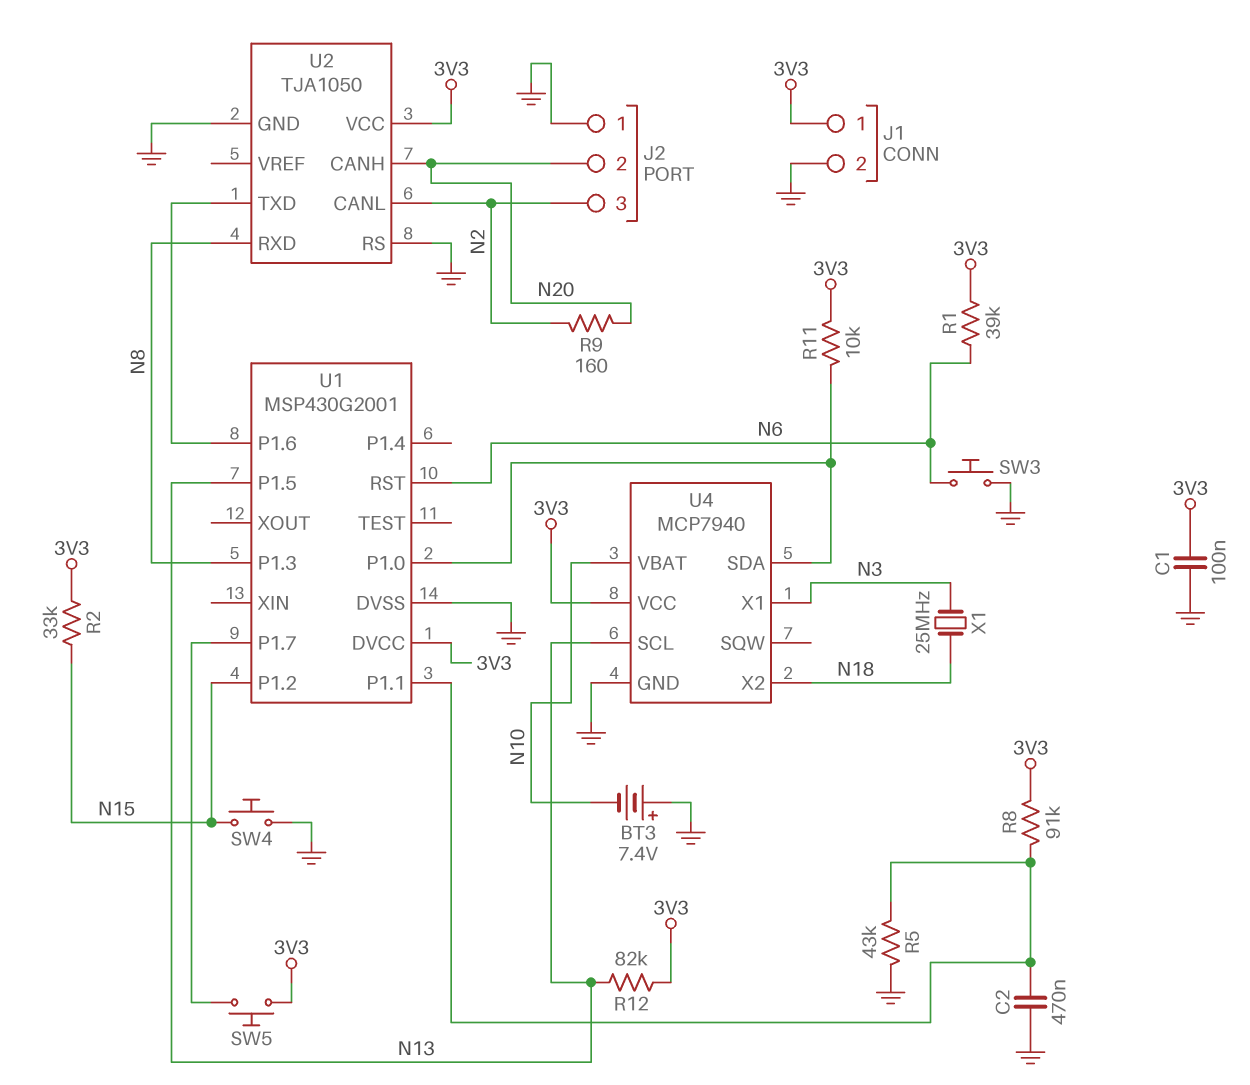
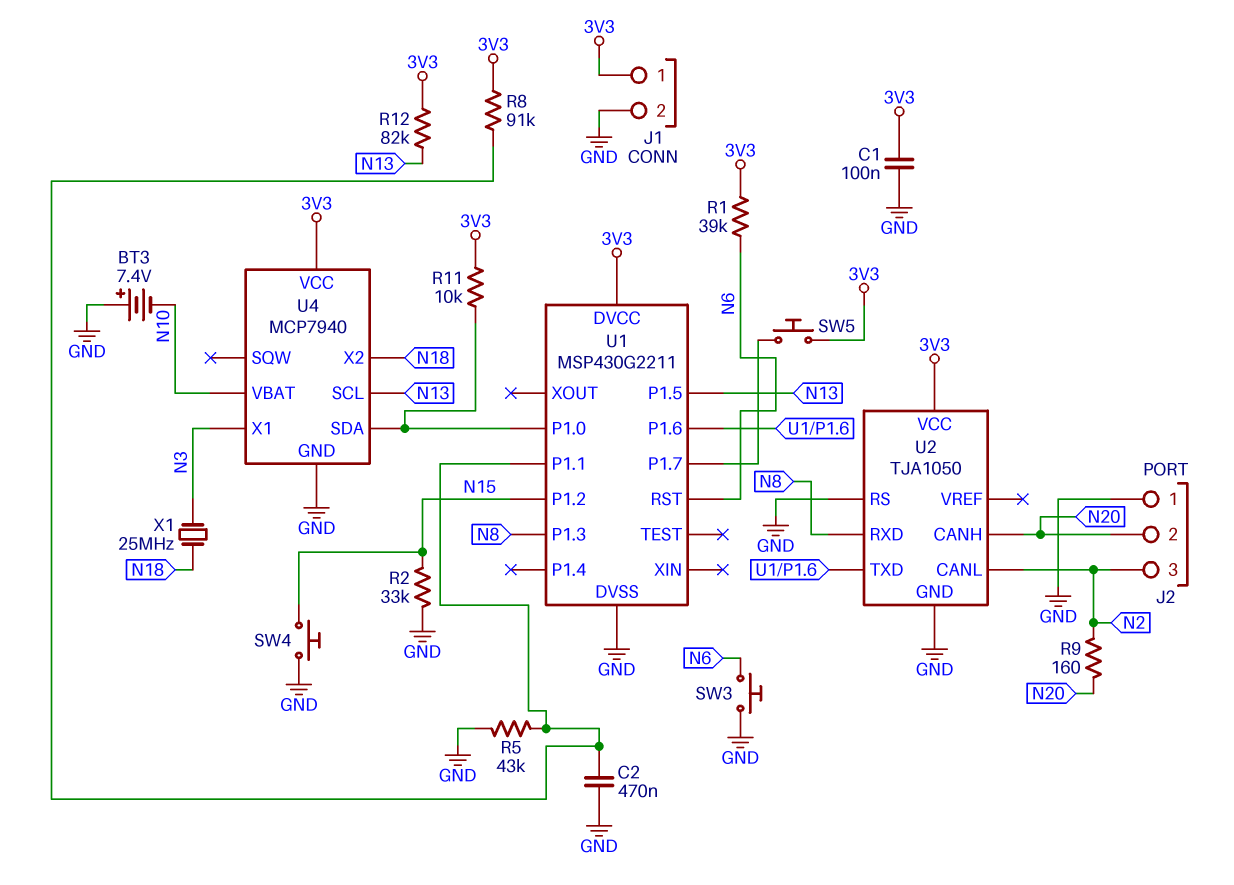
R2: 33k (3V3, N15) -> 33k (GND, N15)
U1: MSP430G2001 -> MSP430G2211

